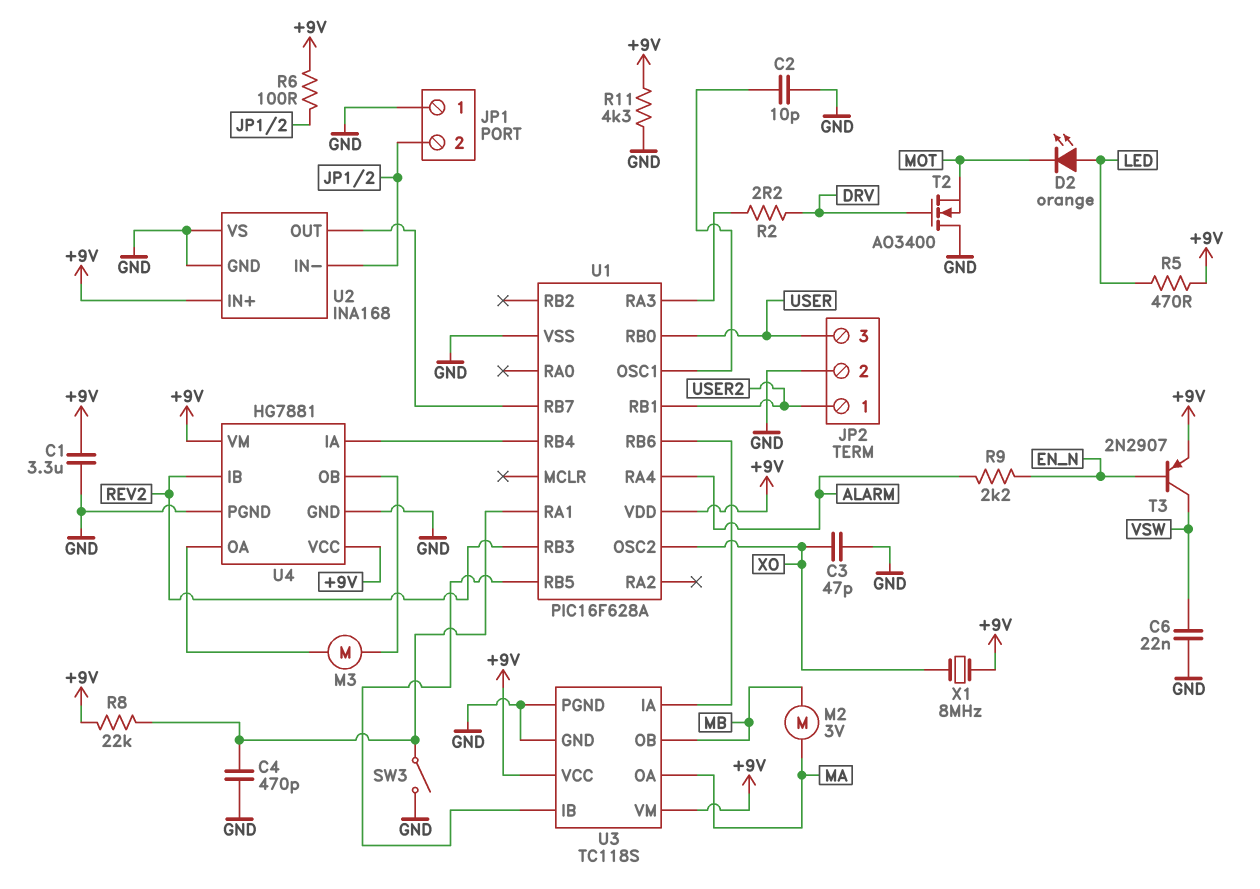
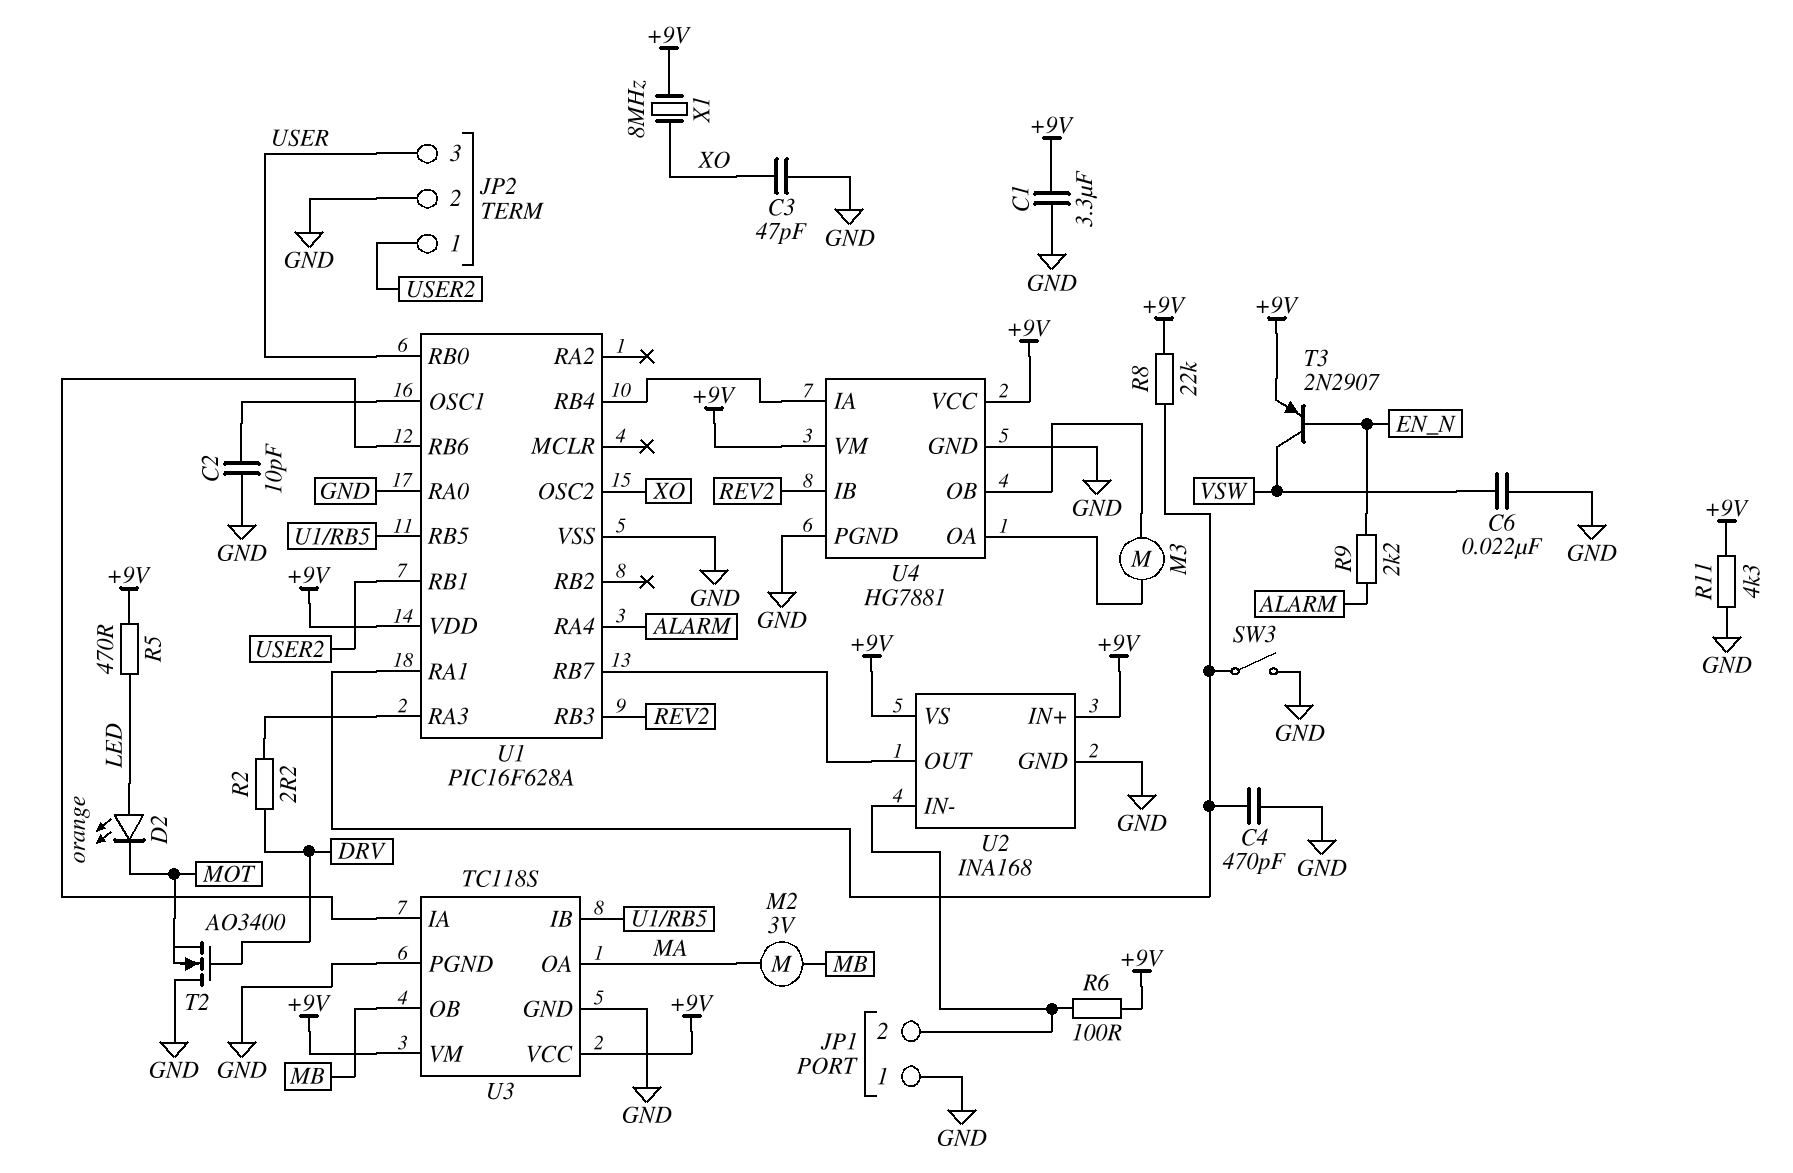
U1 pin RA0: none -> GND
U2 pin VS: GND -> +9V

